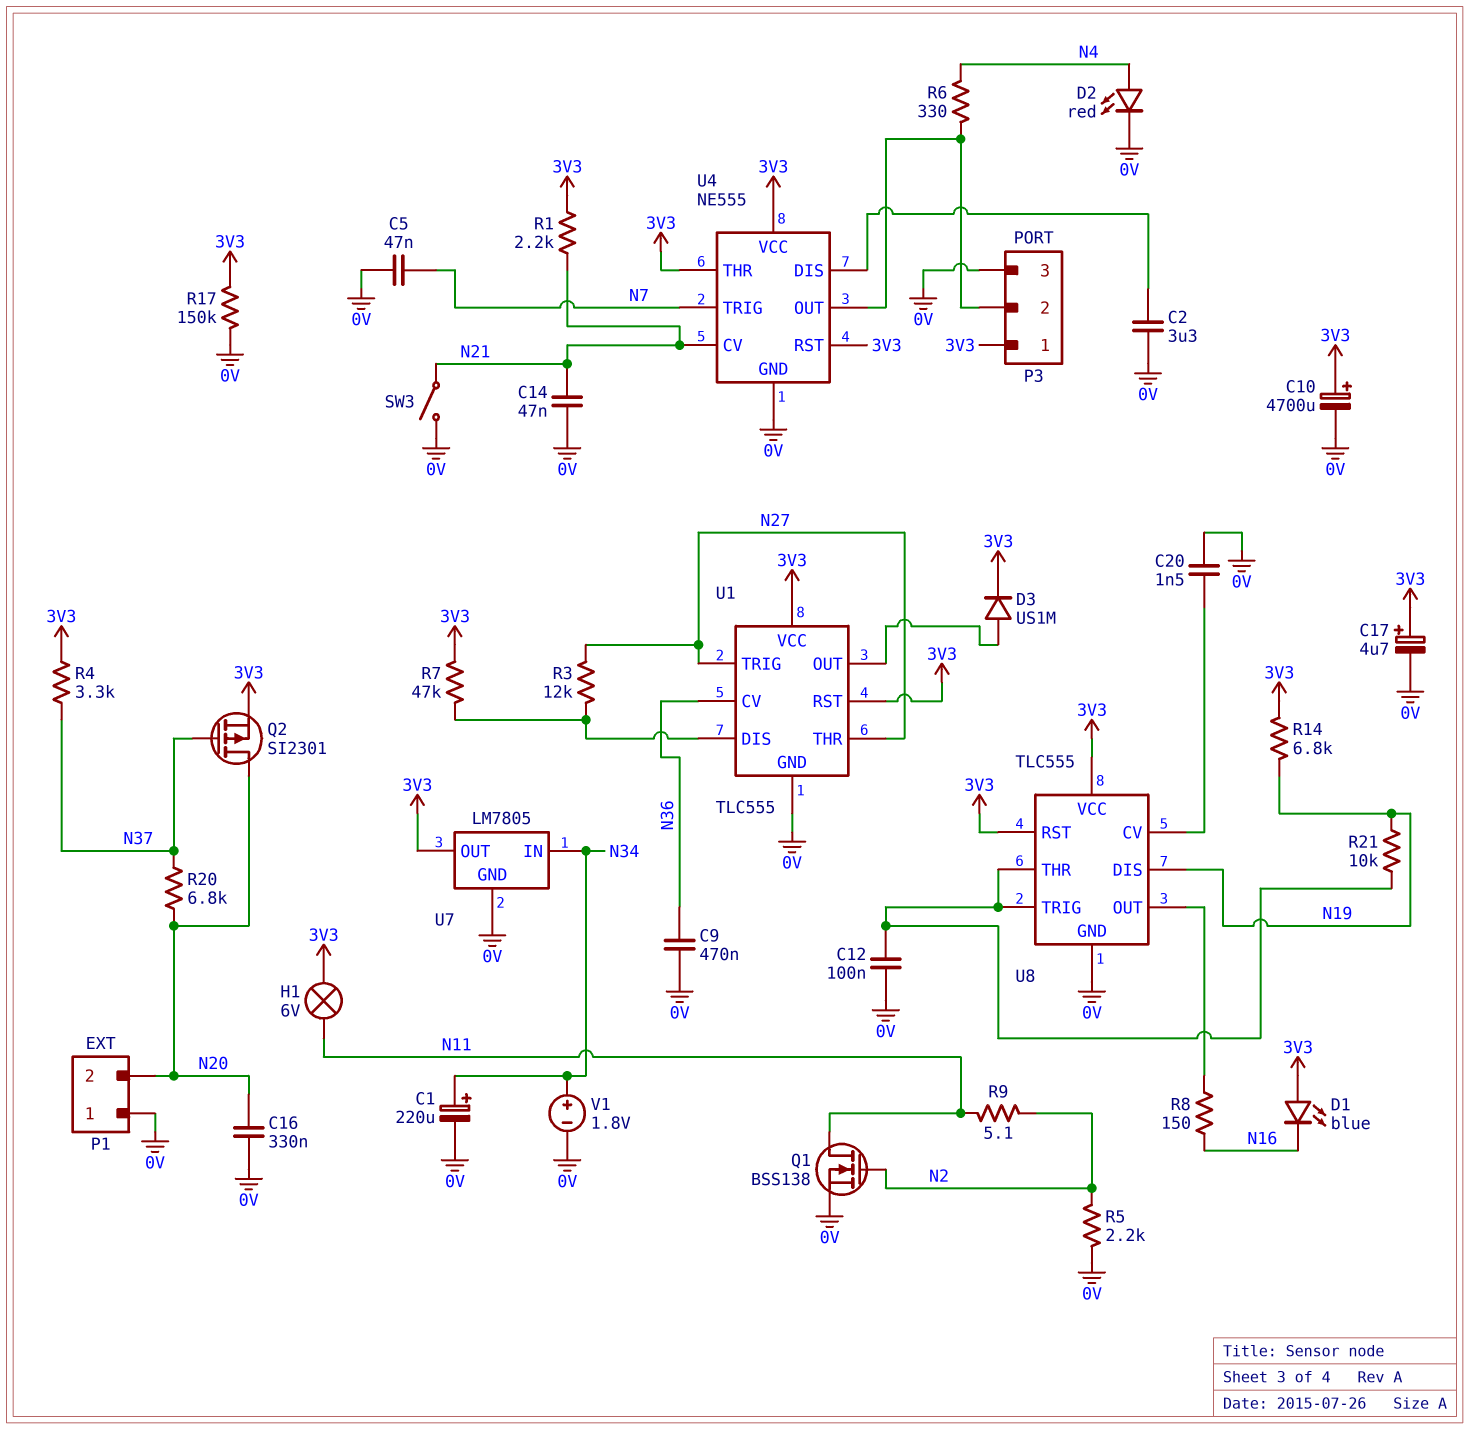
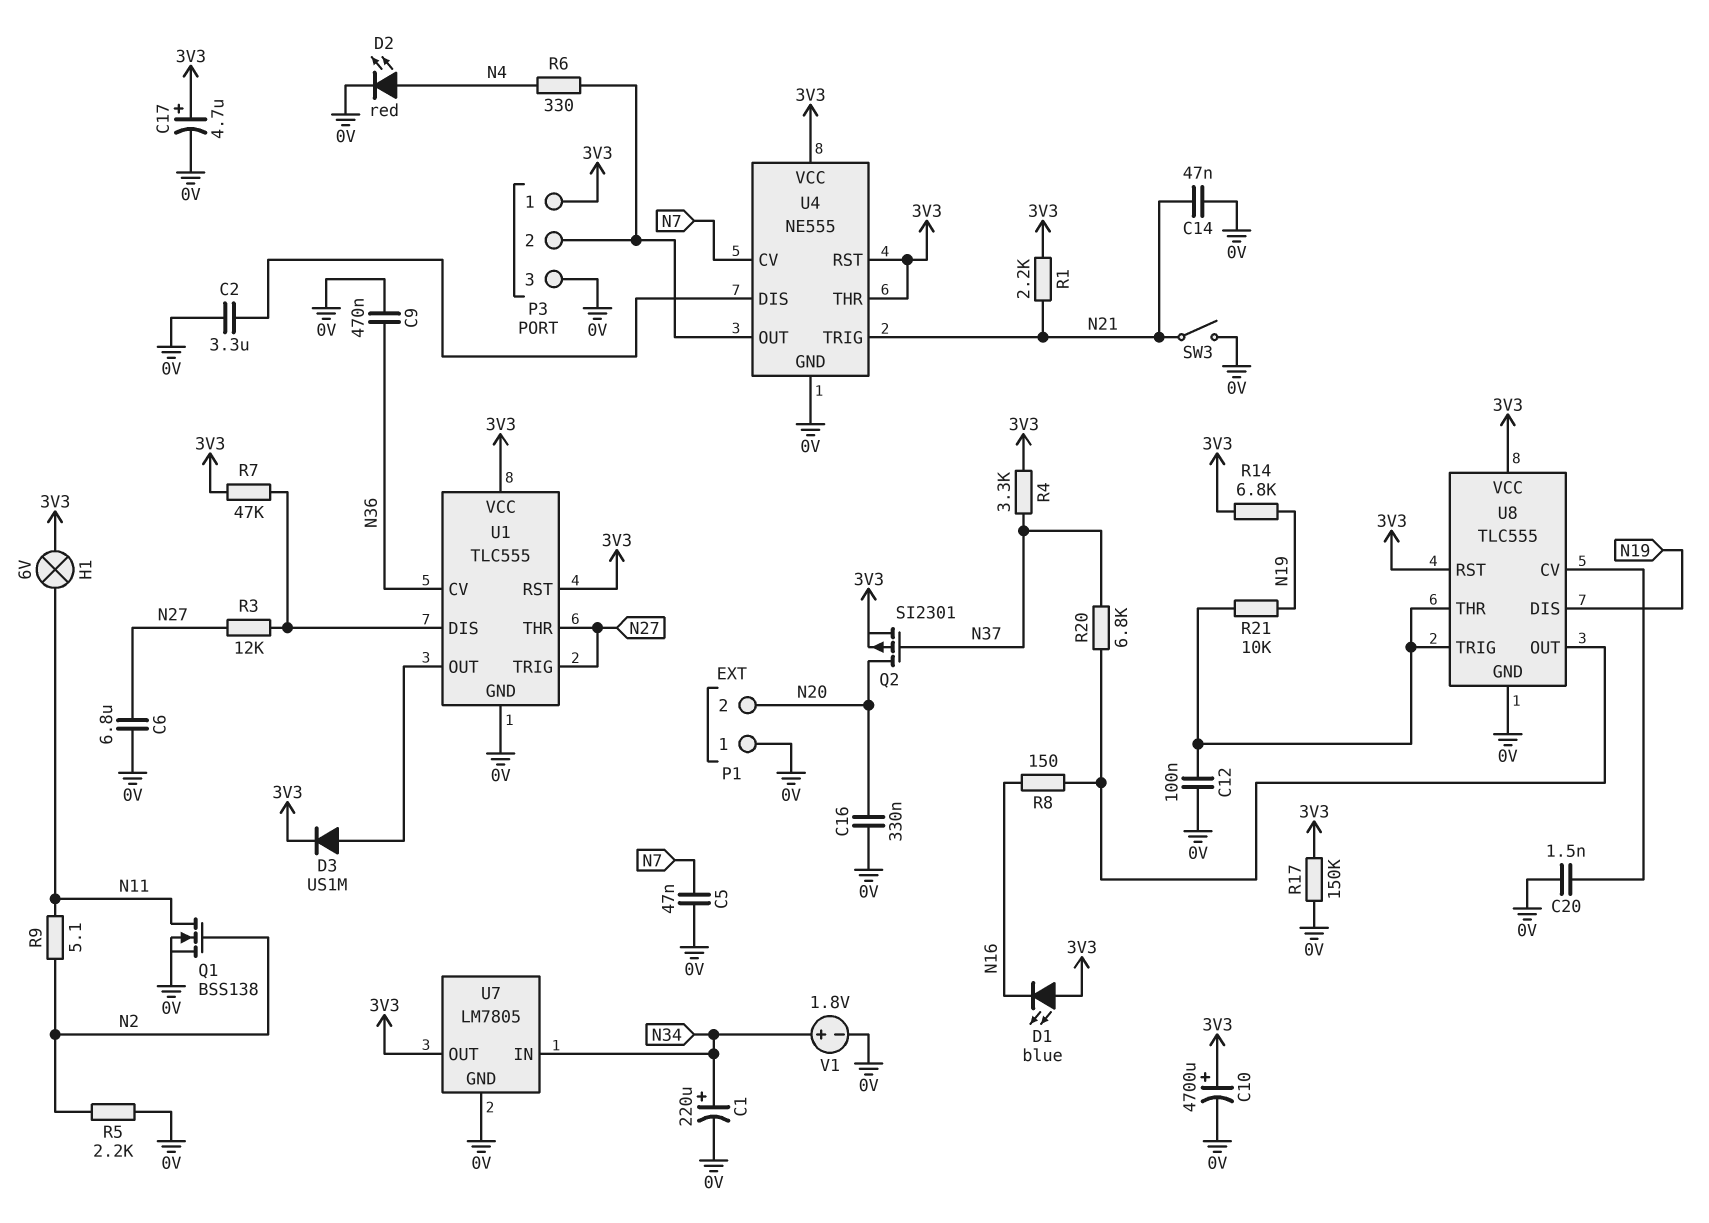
C6: none -> 6.8uF (0V, N27)
R20: 6.8k (N20, N37) -> 6.8k (N37, U8/OUT)
U4 pin CV: N21 -> N7
U4 pin TRIG: N7 -> N21

